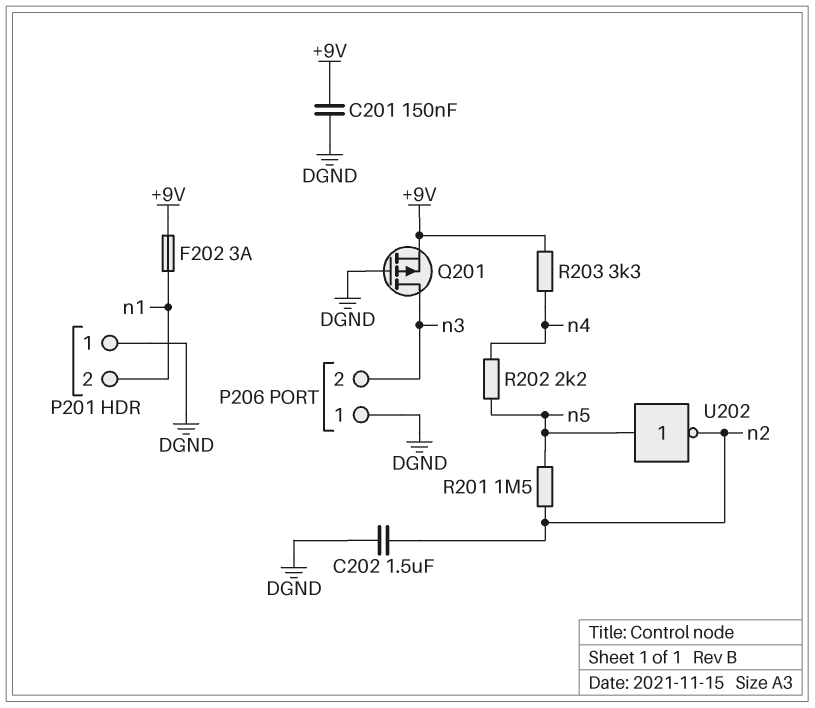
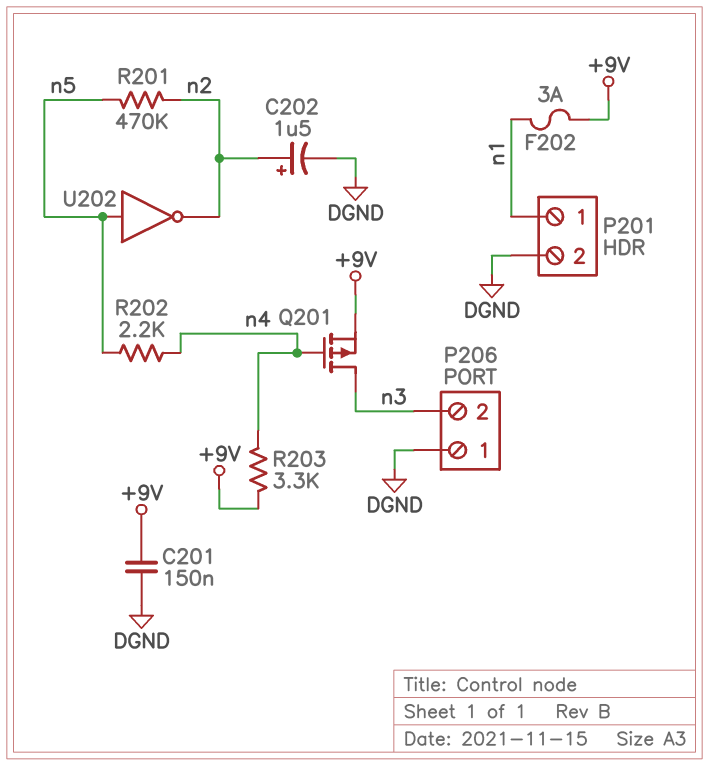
C202: 1.5uF (DGND, n2) -> 1.5uF (plus n2, minus DGND)
P201 pin 1: DGND -> n1
P201 pin 2: n1 -> DGND
Q201: PMOS (G DGND, D n3, S +9V) -> PMOS (G n4, D n3, S +9V)
R201: 1.5M (n2, n5) -> 470k (n2, n5)

